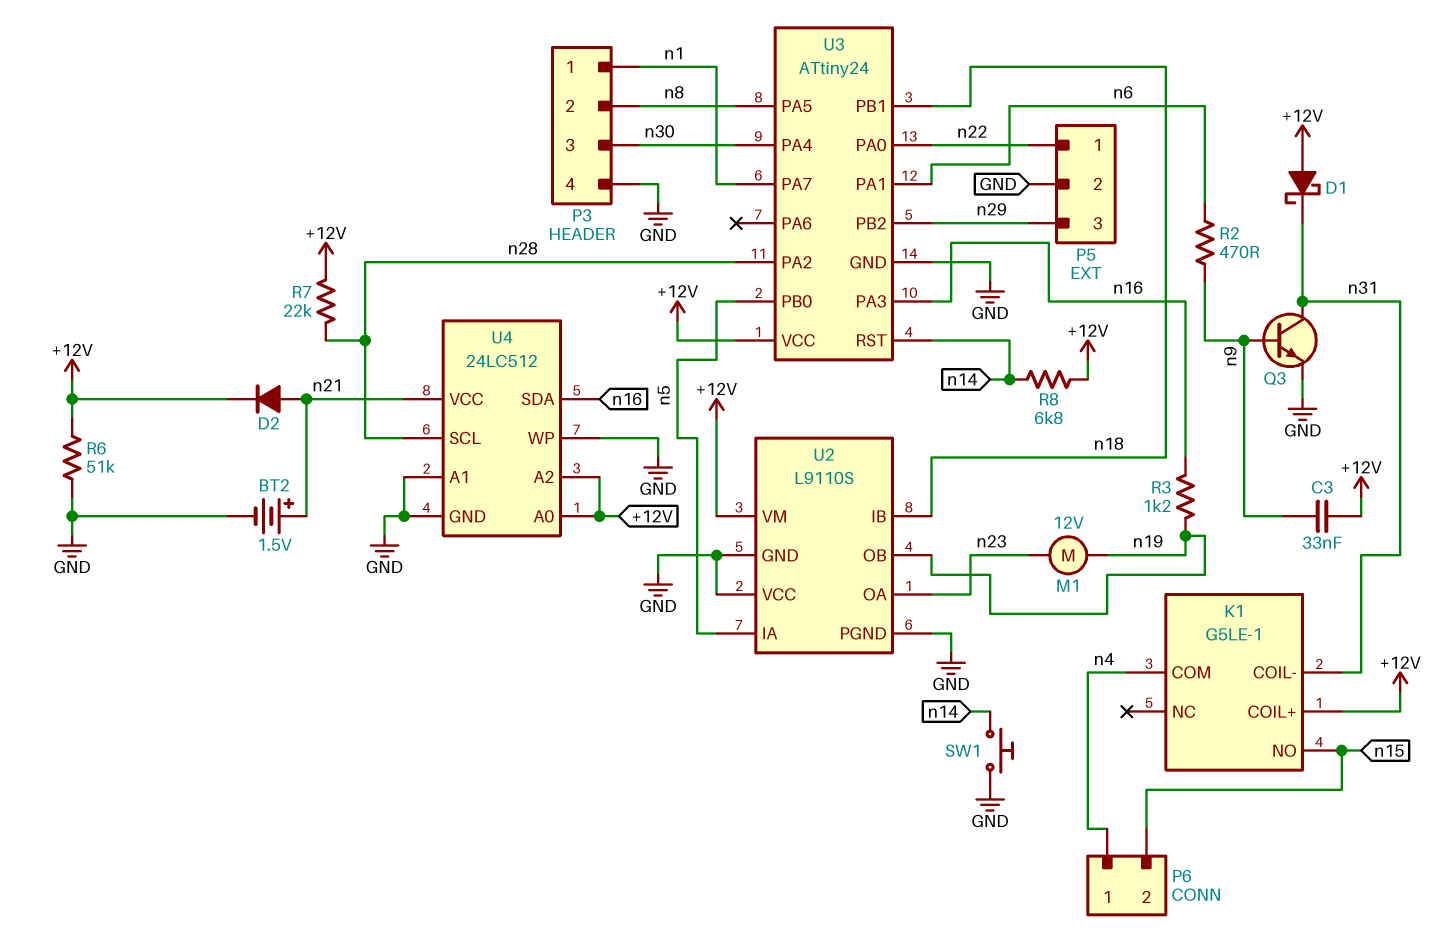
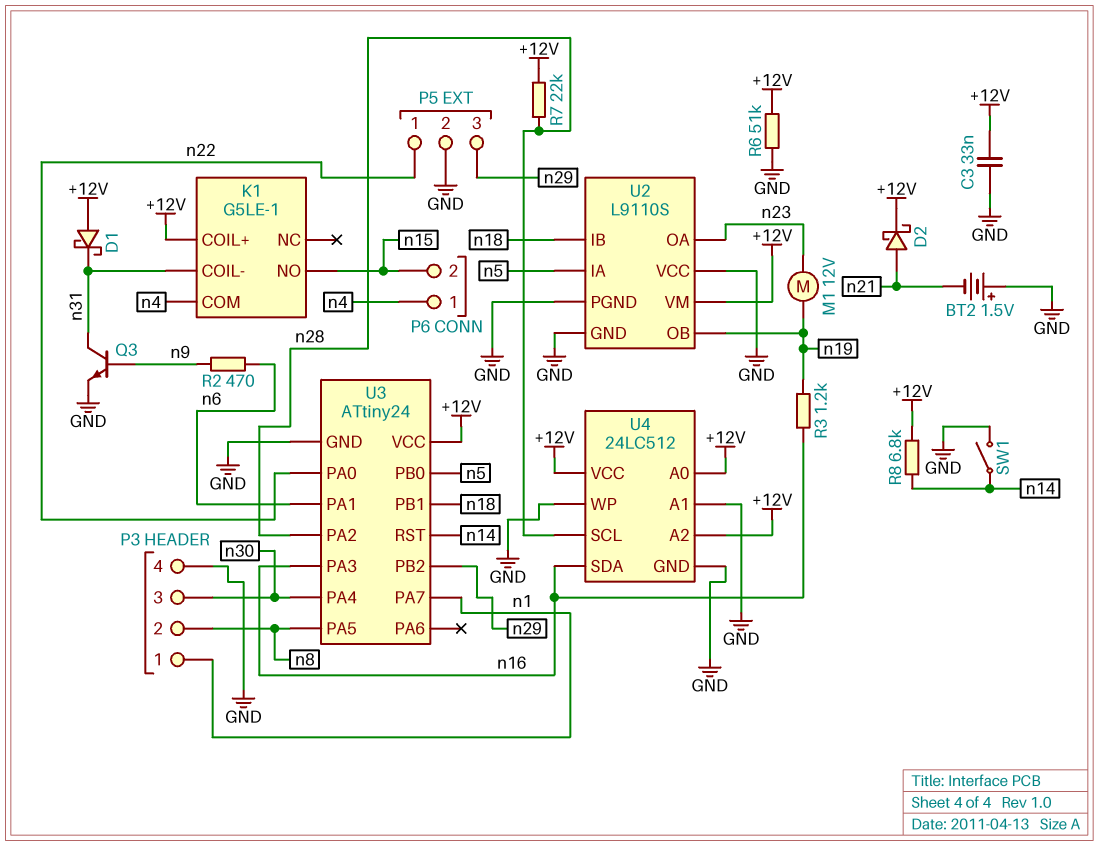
BT2: 1.5V (plus n21, minus GND) -> 1.5V (plus GND, minus n21)
C3: 33nF (+12V, n9) -> 33nF (+12V, GND)
D2: diode (A n21, K +12V) -> schottky (A n21, K +12V)
SW1: button (GND, n14) -> switch (GND, n14)
U4 pin VCC: n21 -> +12V

